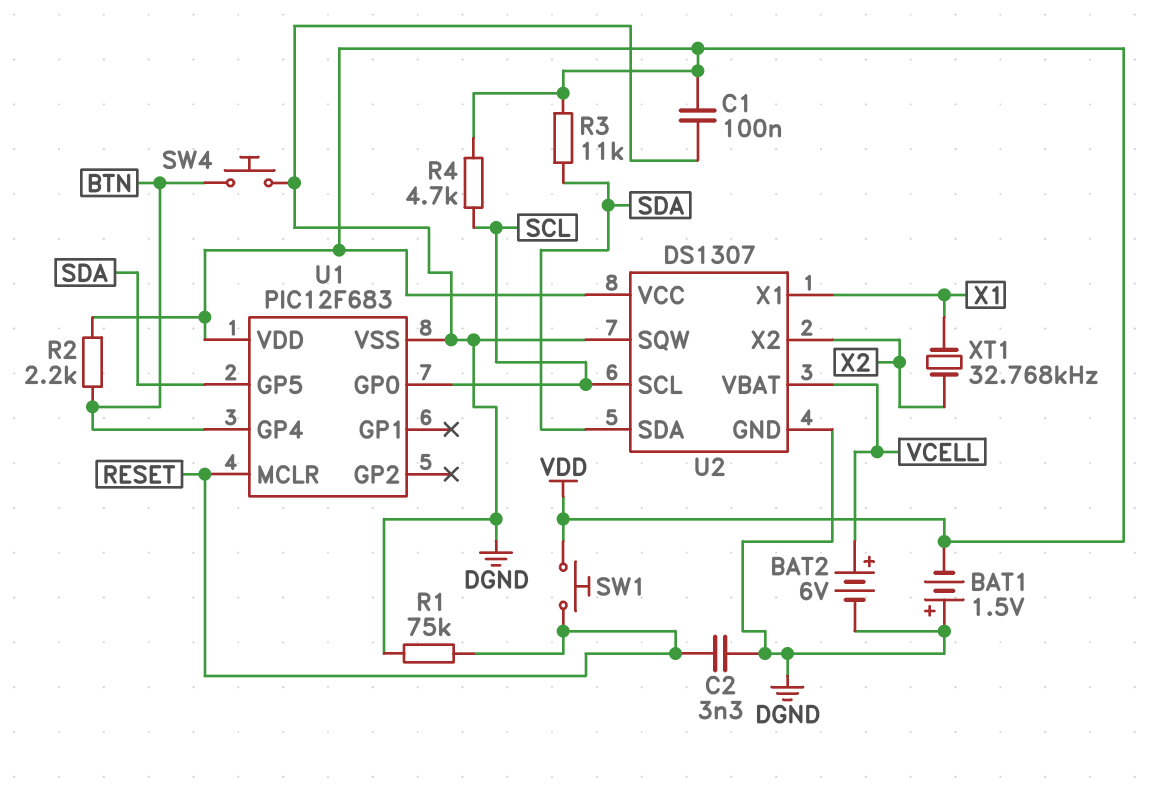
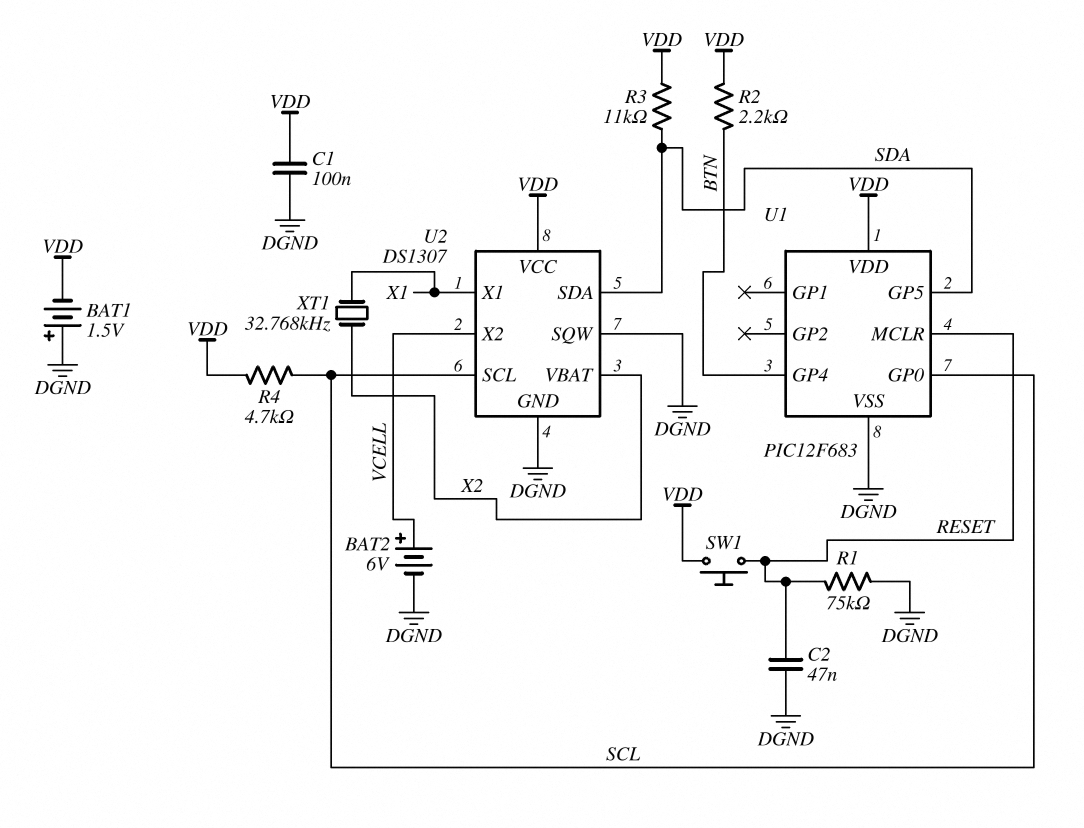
C2: 3.3nF (DGND, RESET) -> 47nF (DGND, RESET)
SW4: button (BTN, DGND) -> none
U2 pin VBAT: VCELL -> X2
U2 pin X2: X2 -> VCELL

